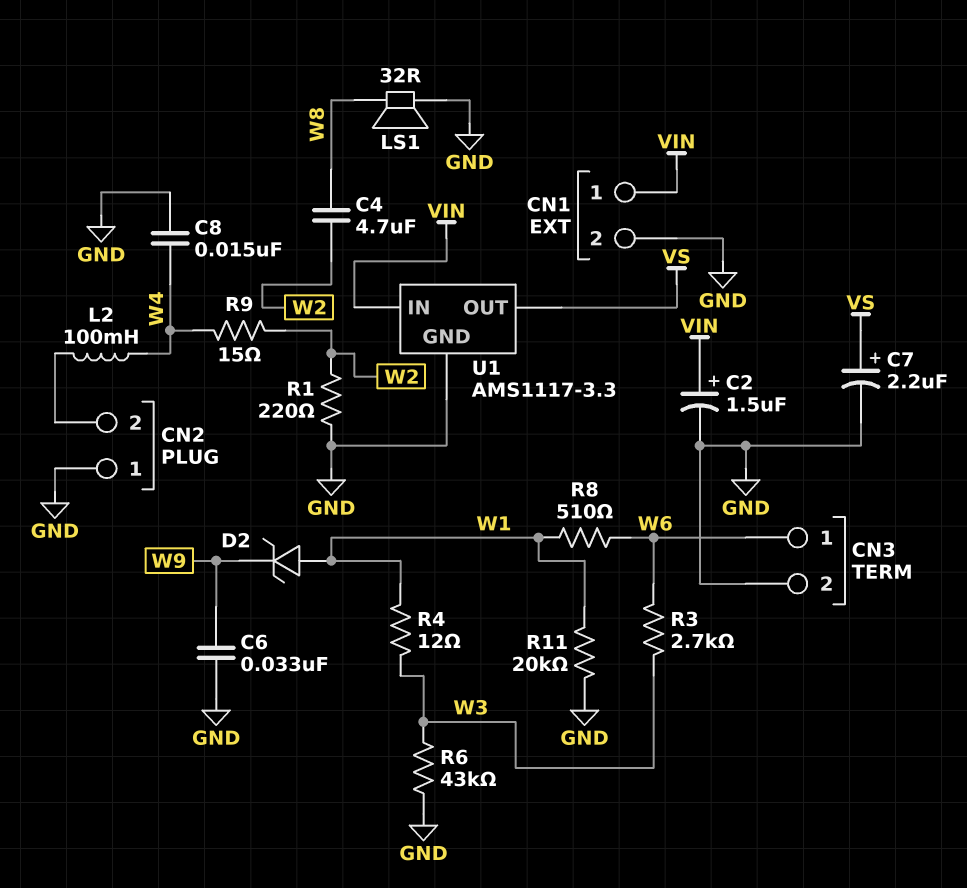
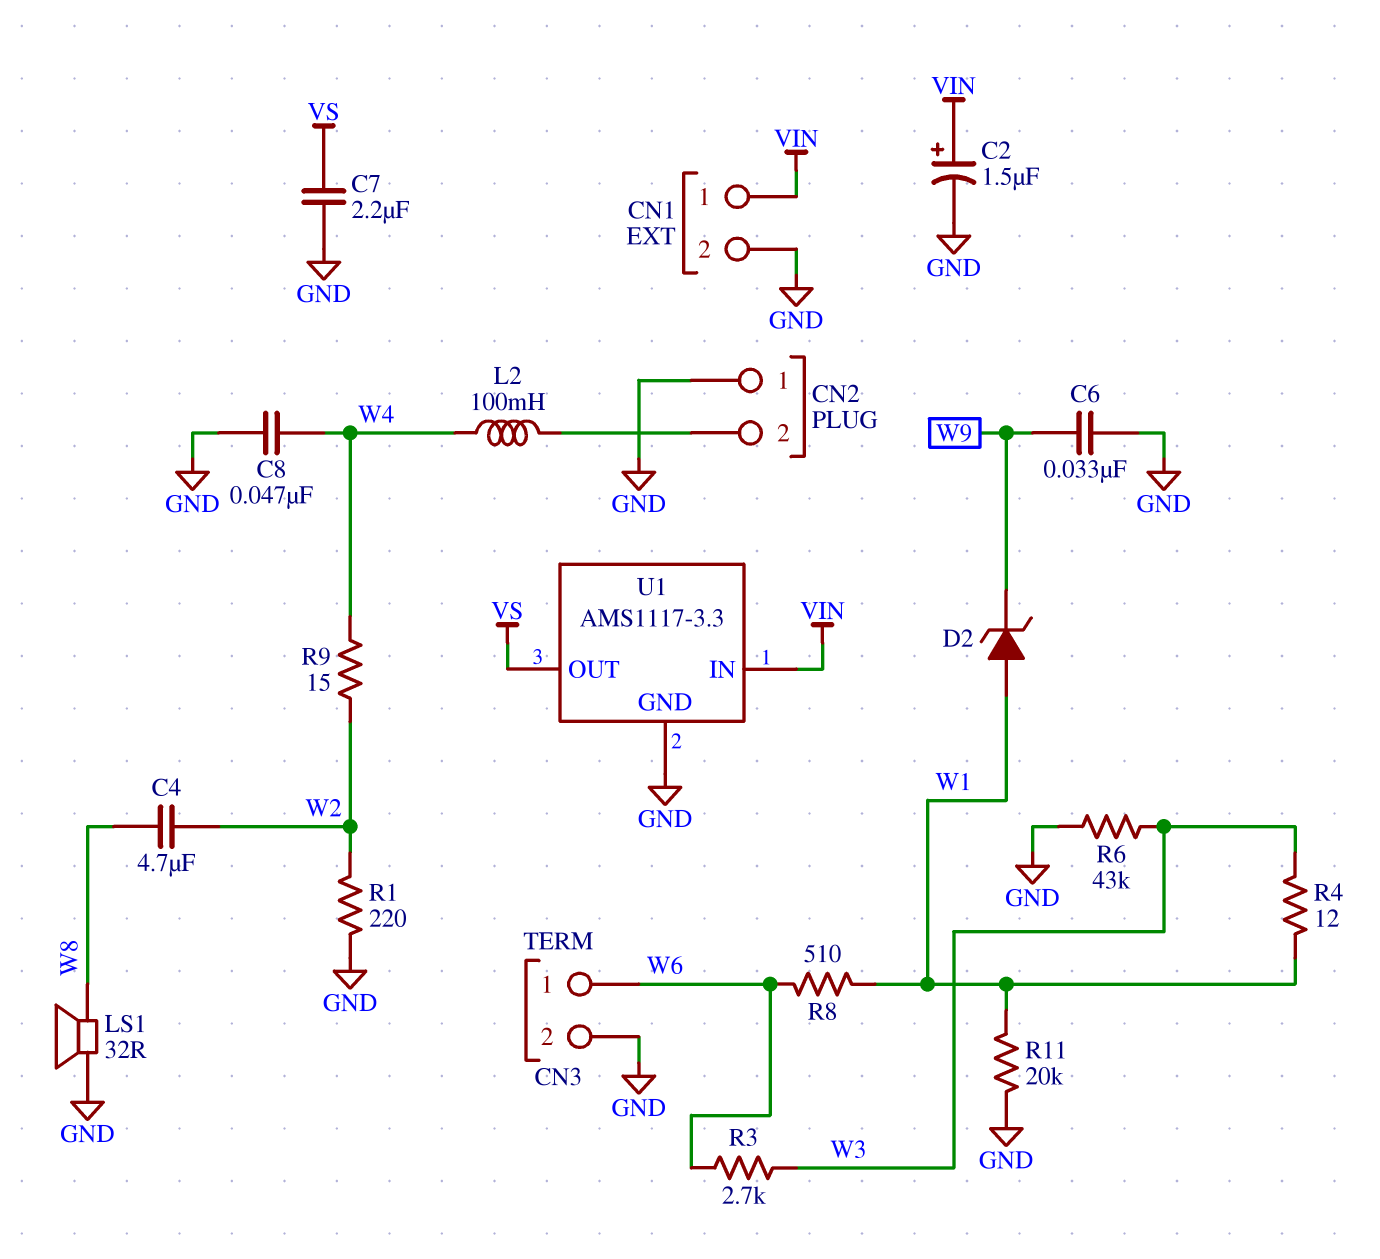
C7: 2.2uF (plus VS, minus GND) -> 2.2uF (GND, VS)
C8: 15nF (GND, W4) -> 47nF (GND, W4)

